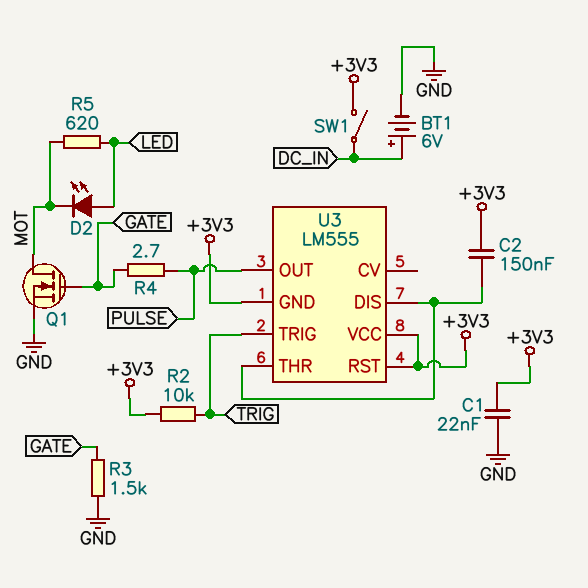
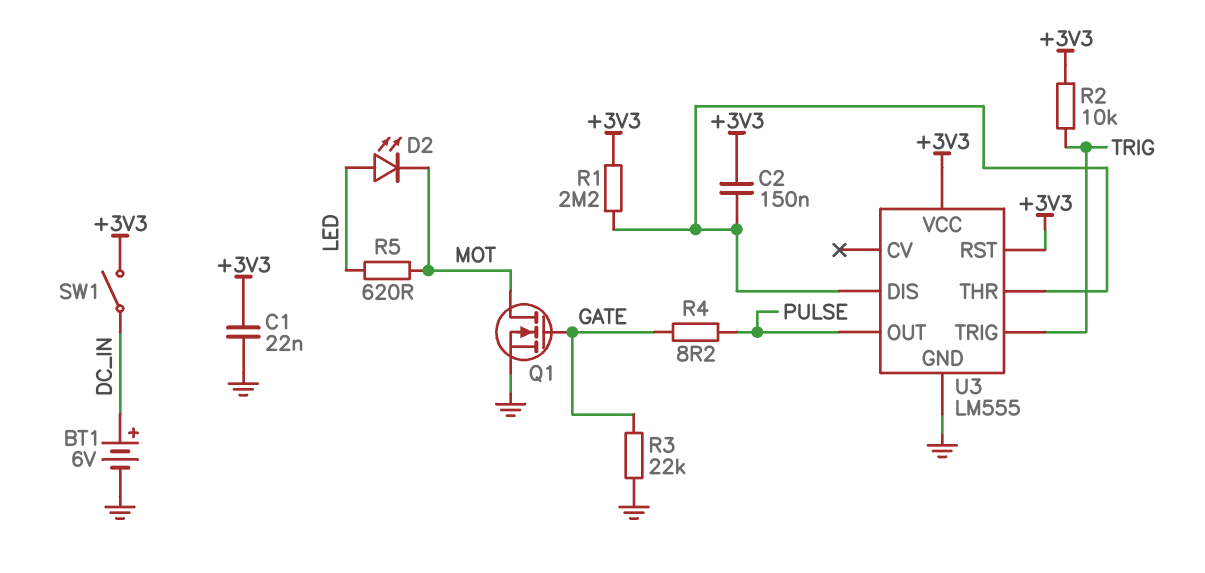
R1: none -> 2.2M (+3V3, U3/DIS)
R3: 1.5k (GATE, GND) -> 22k (GATE, GND)
R4: 2.7 (GATE, PULSE) -> 8.2 (GATE, PULSE)
U3 pin GND: +3V3 -> GND

